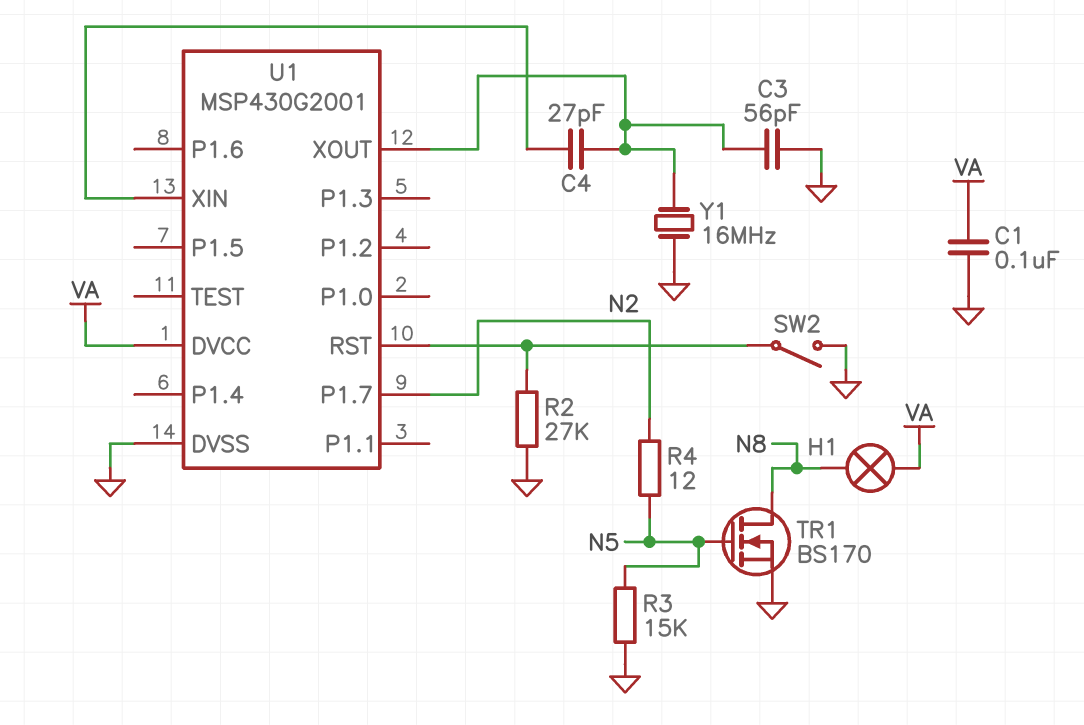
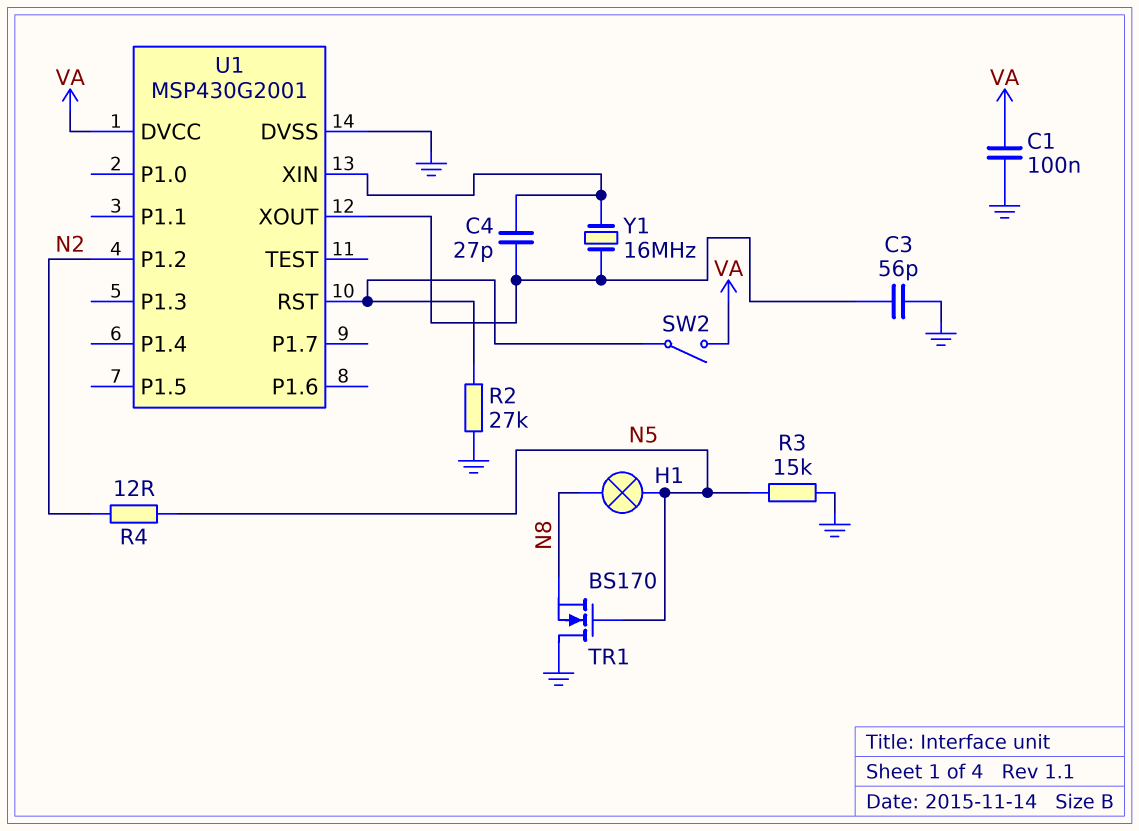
H1: lamp (N8, VA) -> lamp (N5, N8)
SW2: switch (GND, U1/RST) -> switch (U1/RST, VA)
TR1: NMOS BS170 (G N5, D N8, S GND) -> NMOS BS170 (G N5, D GND, S N8)
U1 pin P1.2: none -> N2
U1 pin P1.7: N2 -> none
Y1: 16MHz (GND, U1/XOUT) -> 16MHz (U1/XIN, U1/XOUT)

